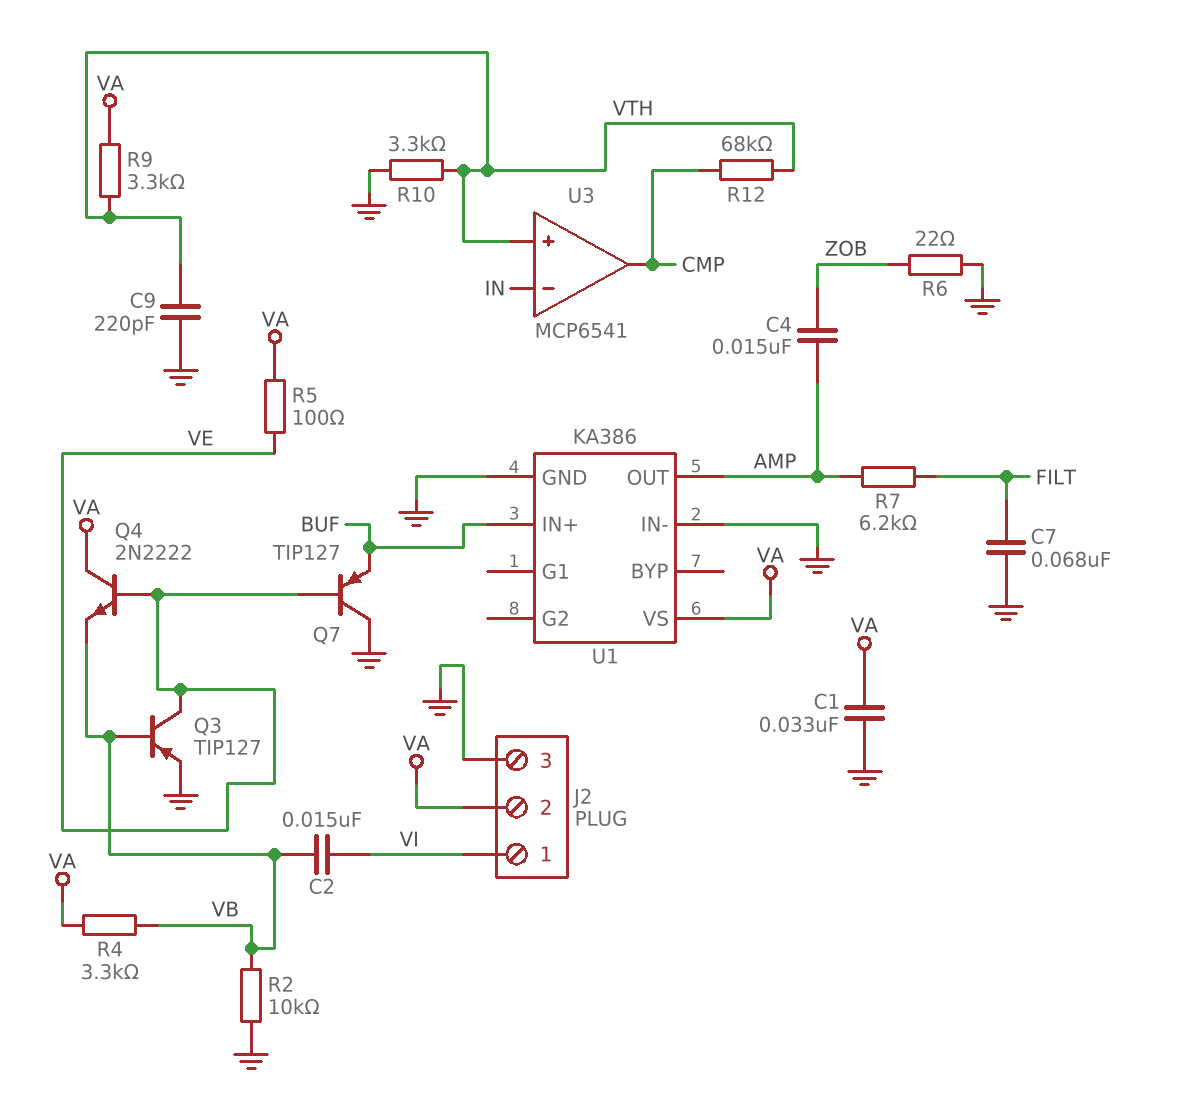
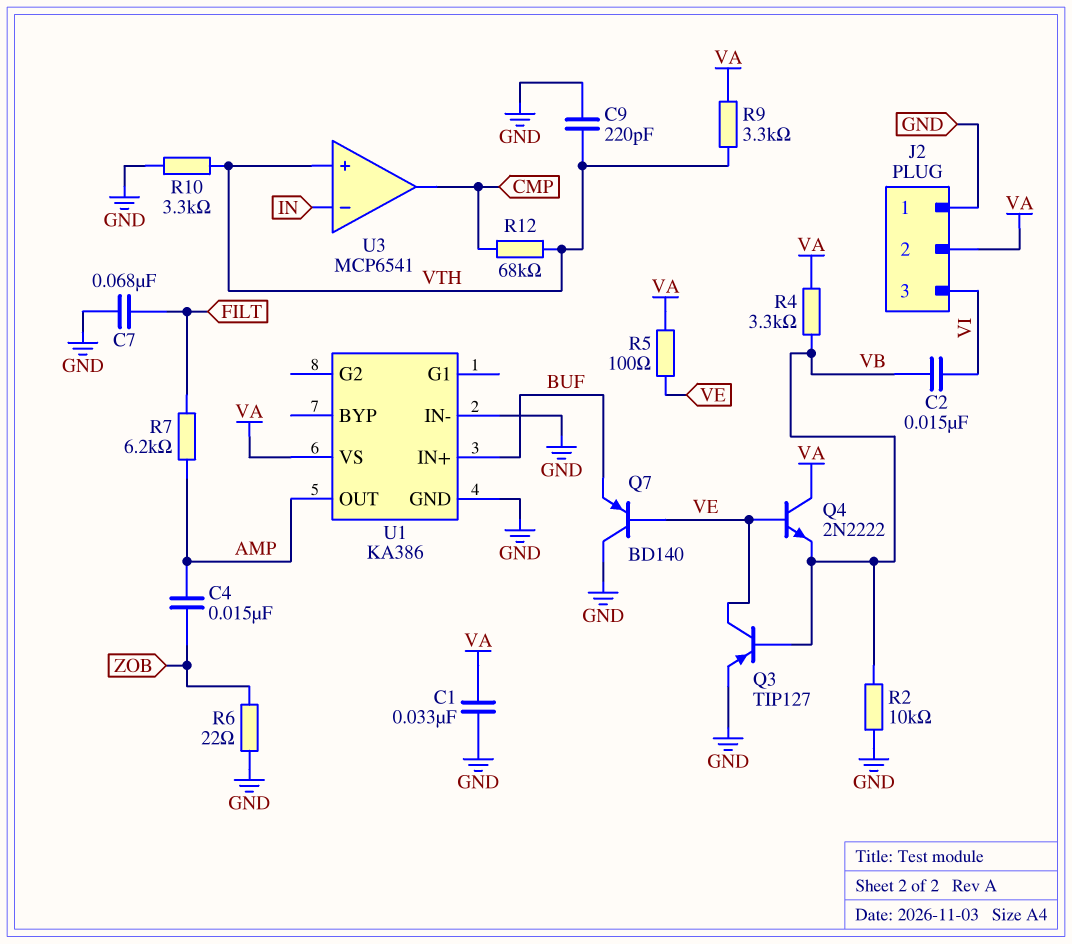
J2 pin 1: VI -> GND
J2 pin 3: GND -> VI
Q7: PNP TIP127 (B VE, C GND, E BUF) -> PNP BD140 (B VE, C GND, E BUF)

